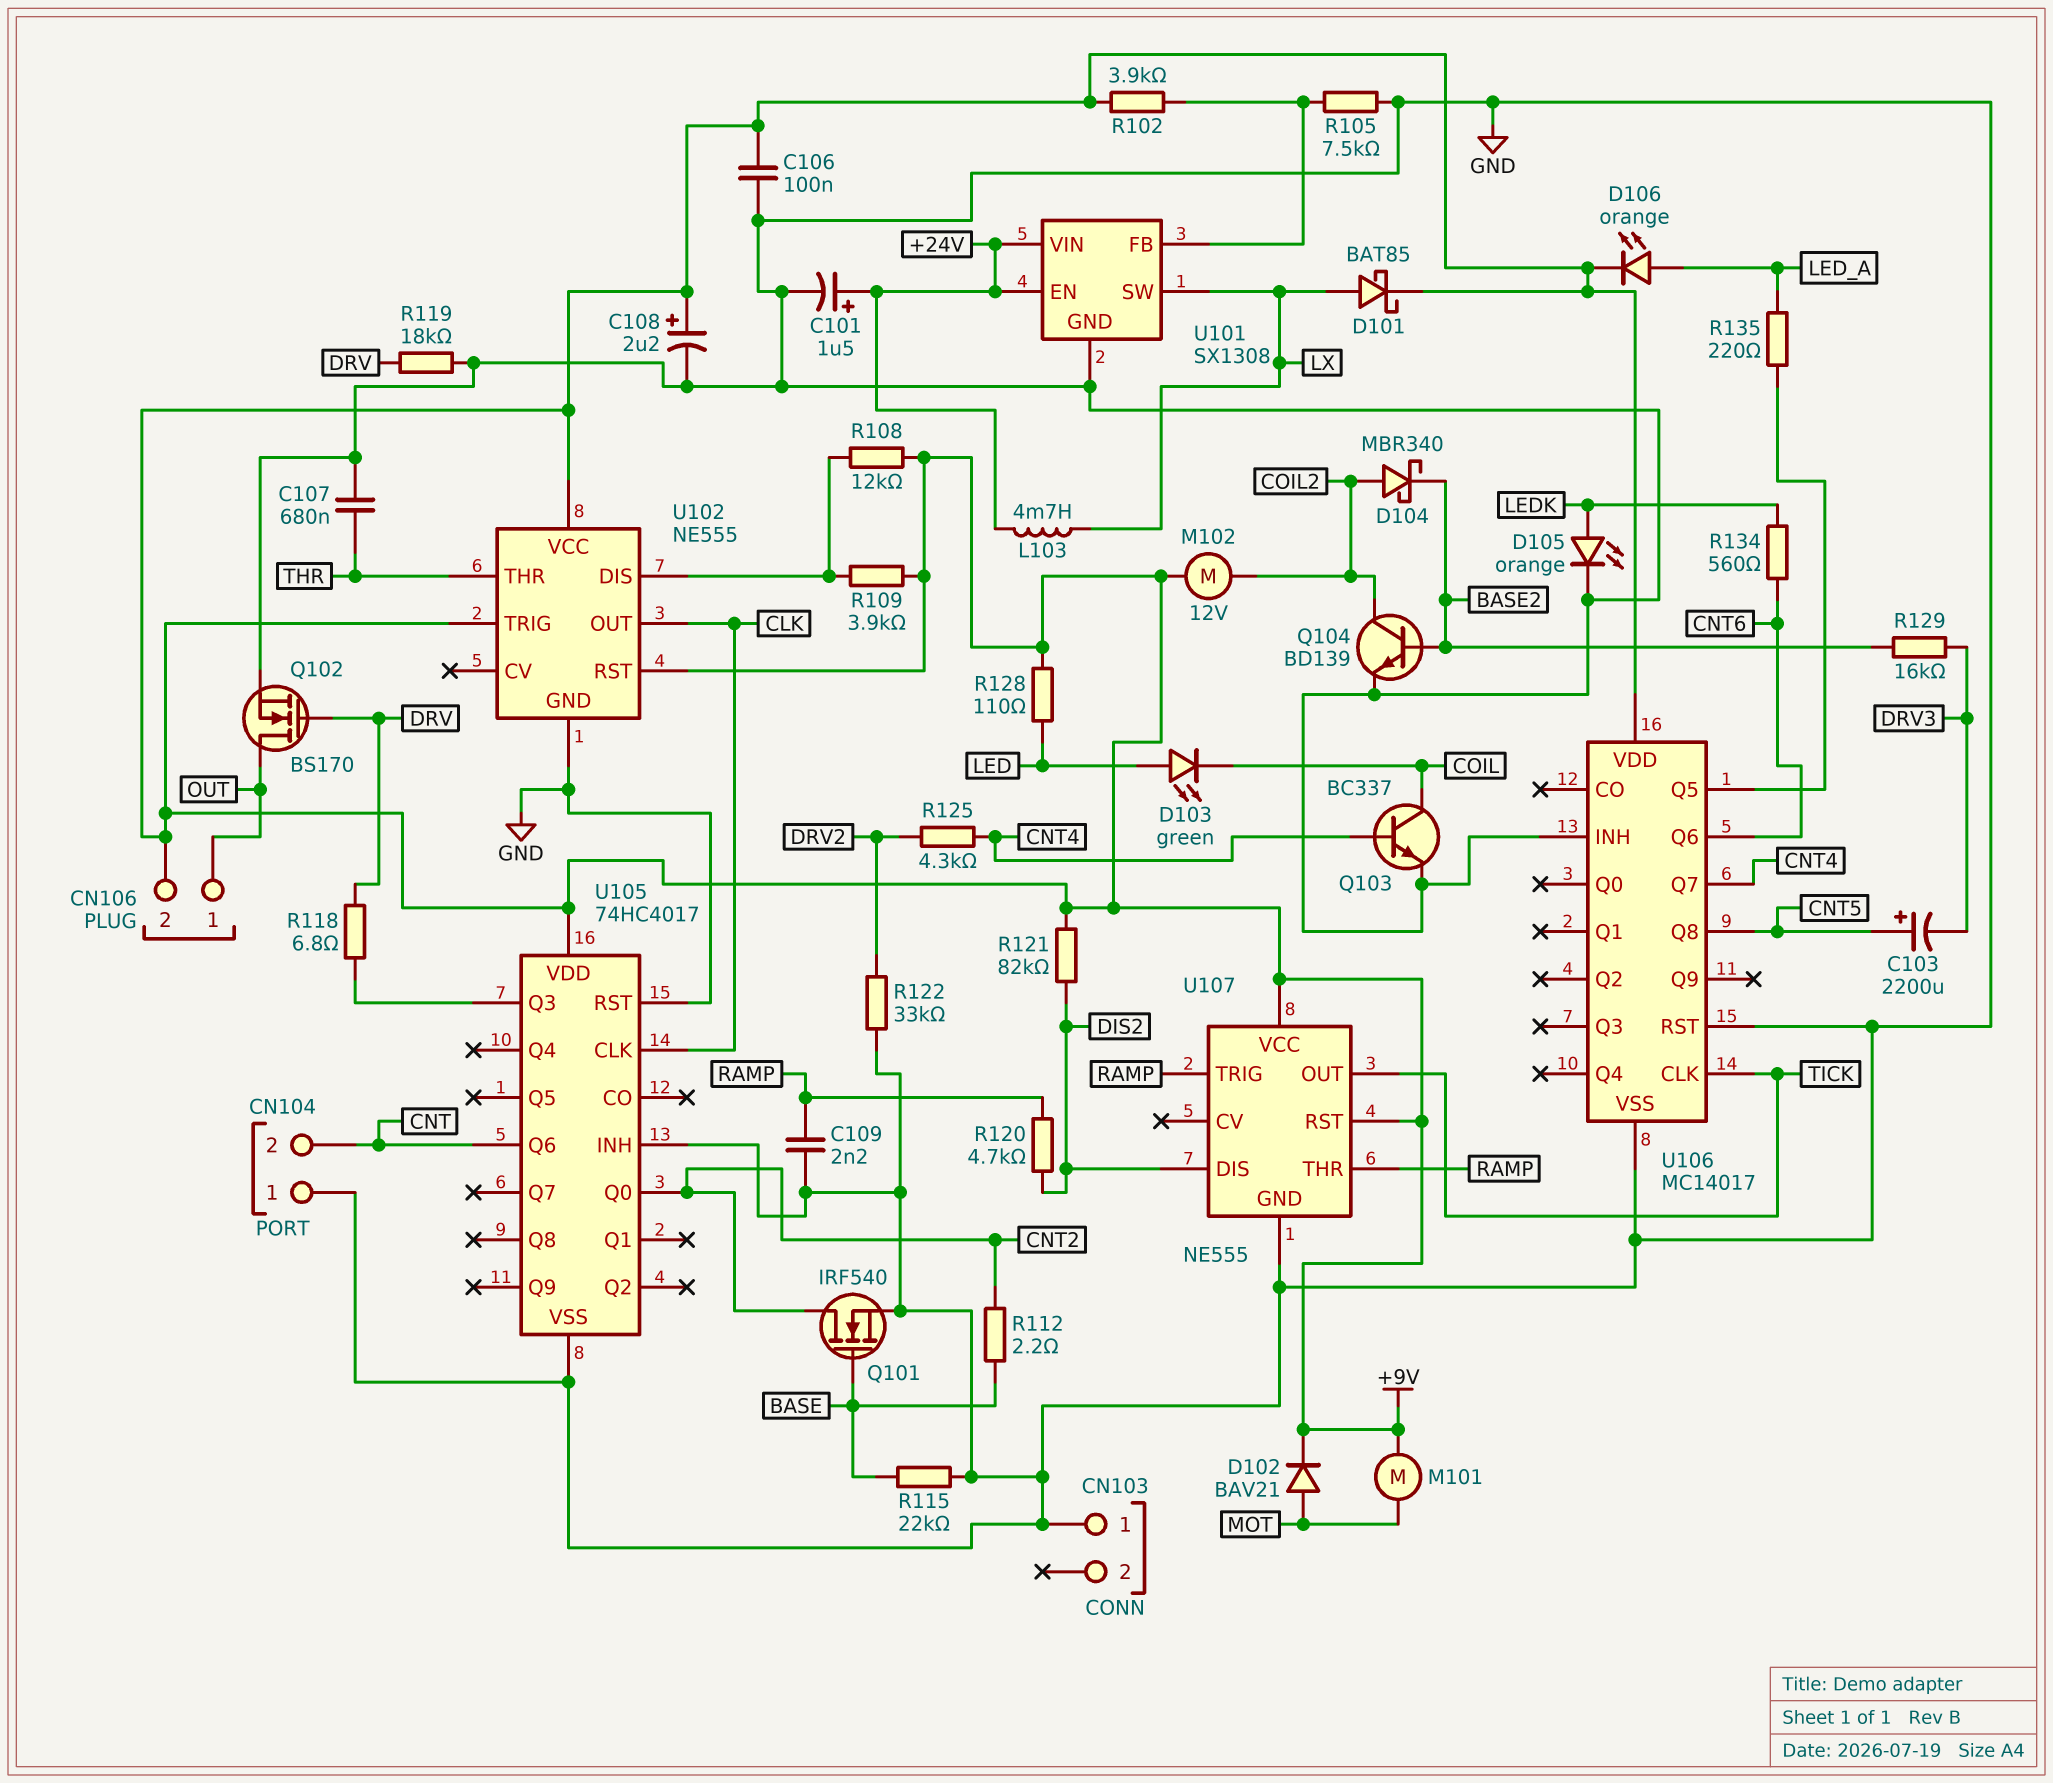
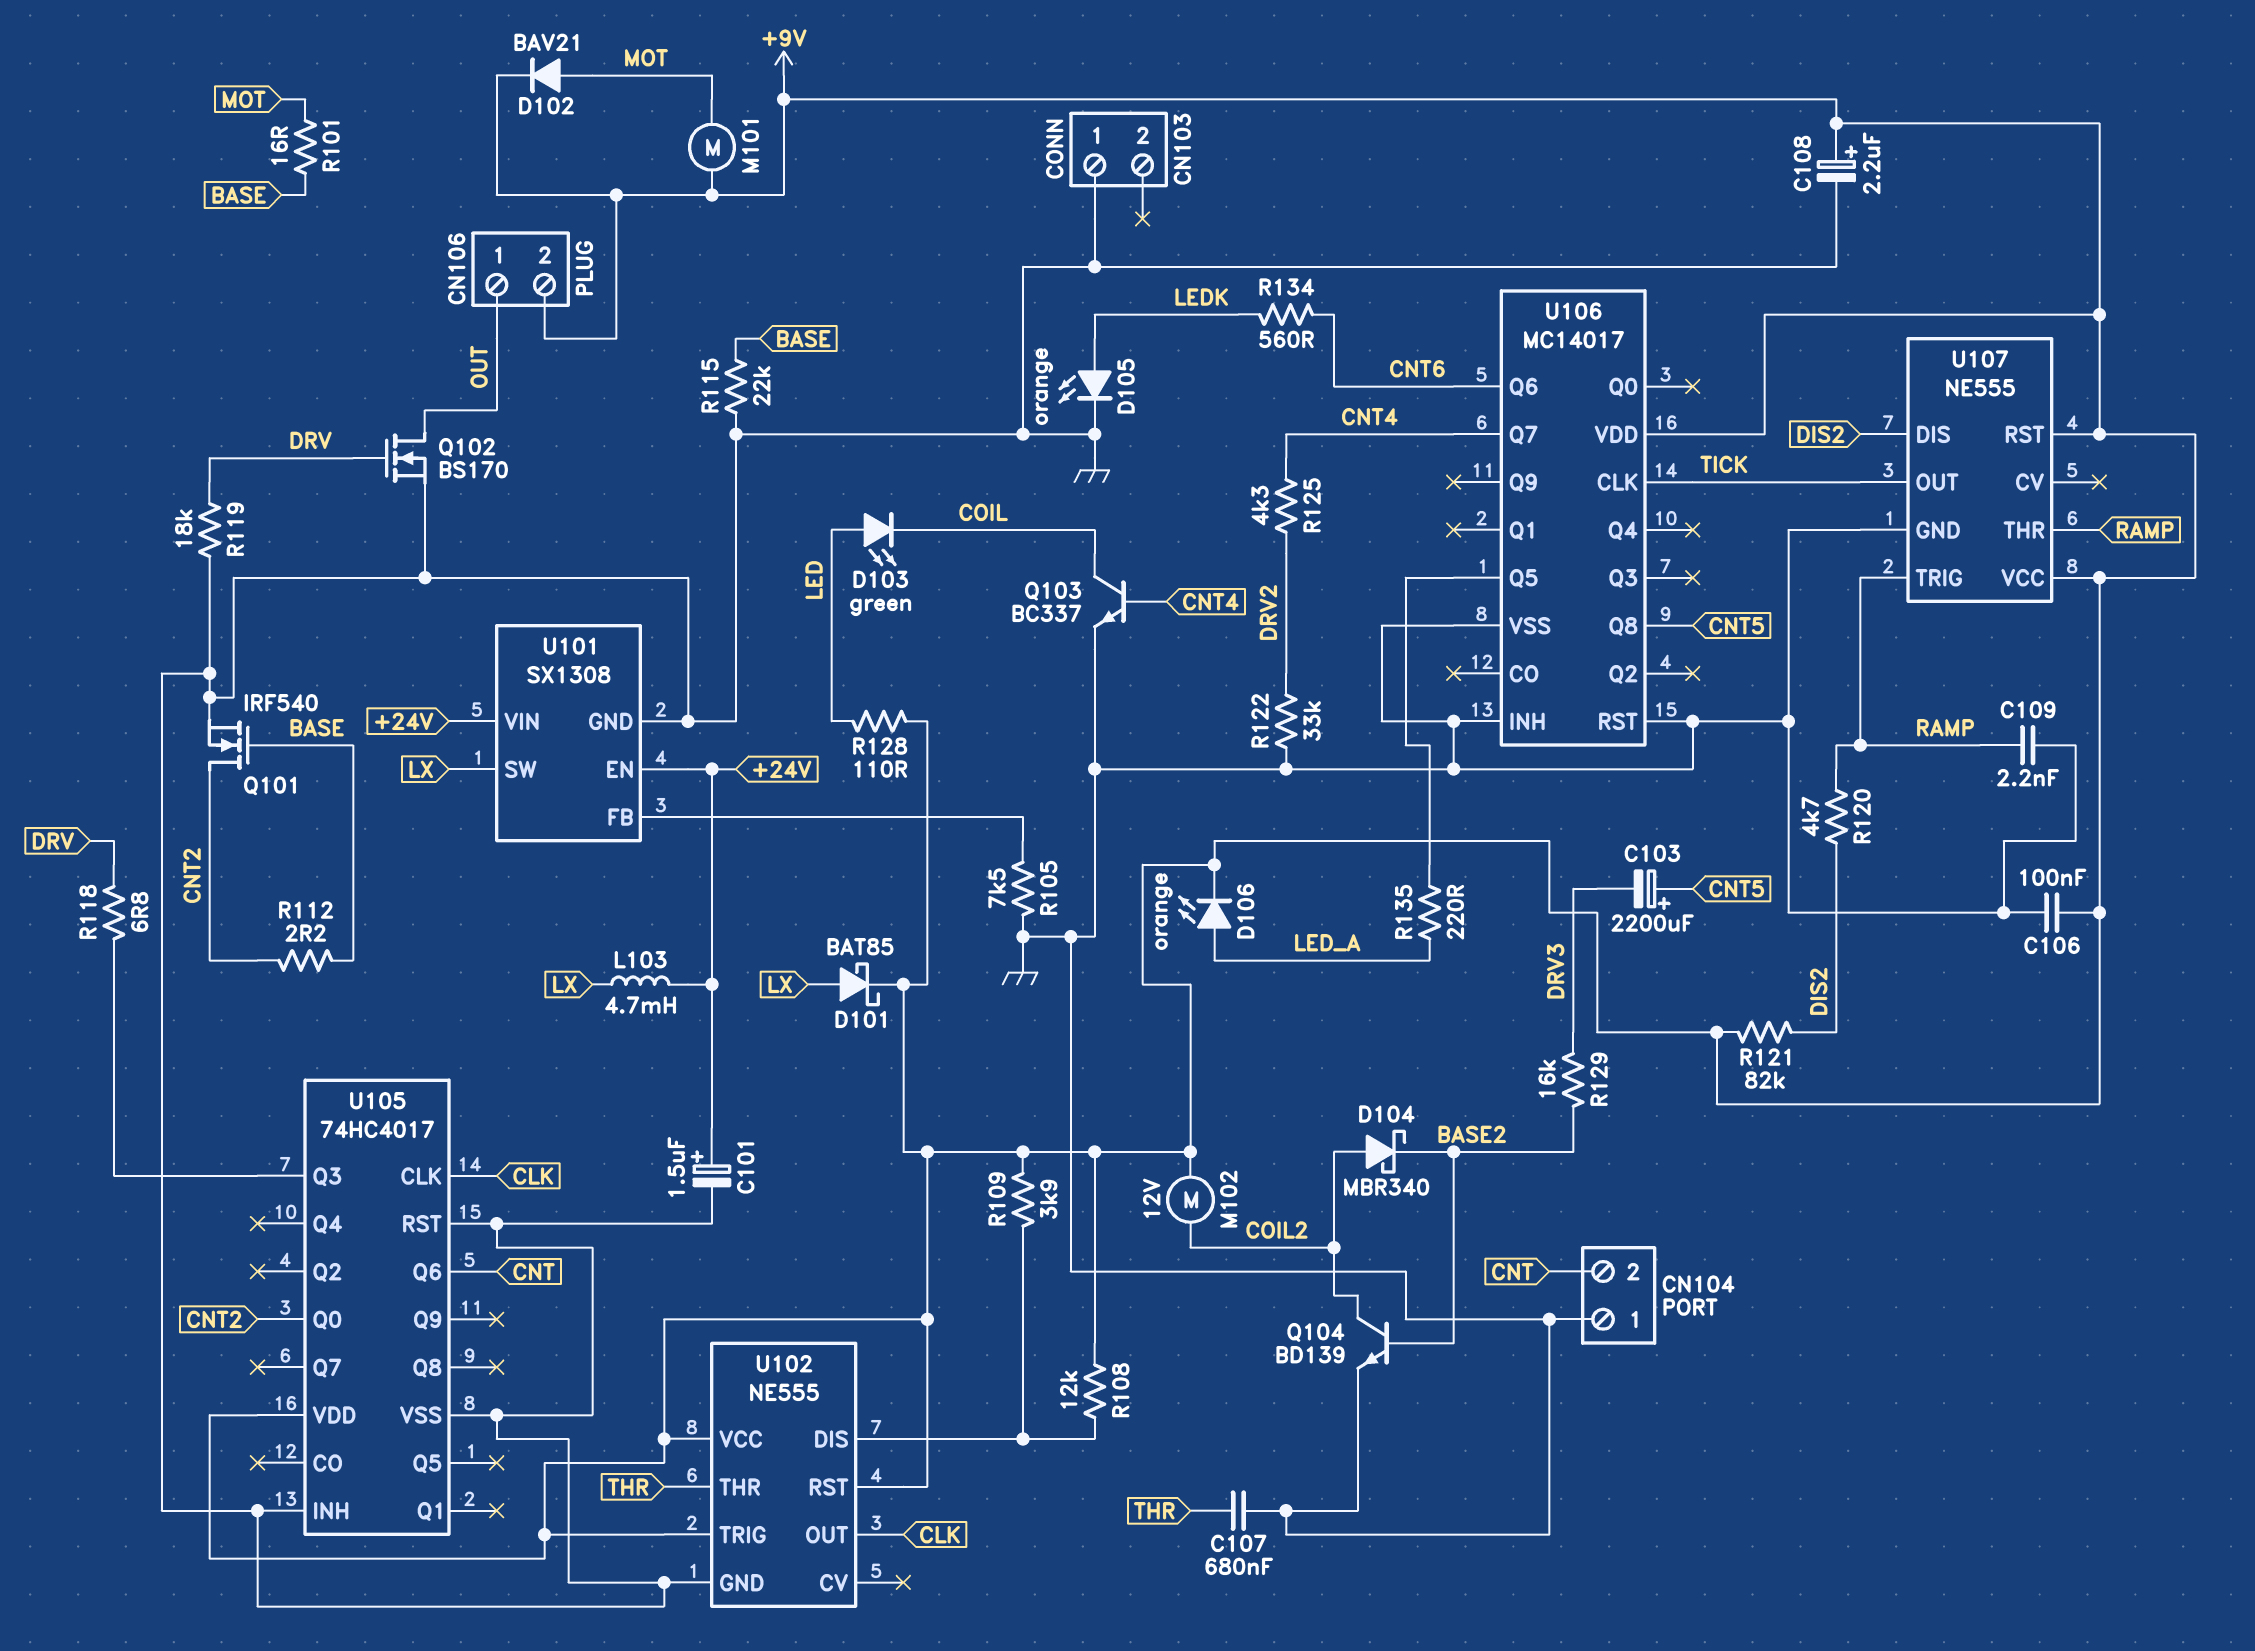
R101: none -> 16 (BASE, MOT)
R102: 3.9k (+9V, U101/FB) -> none

